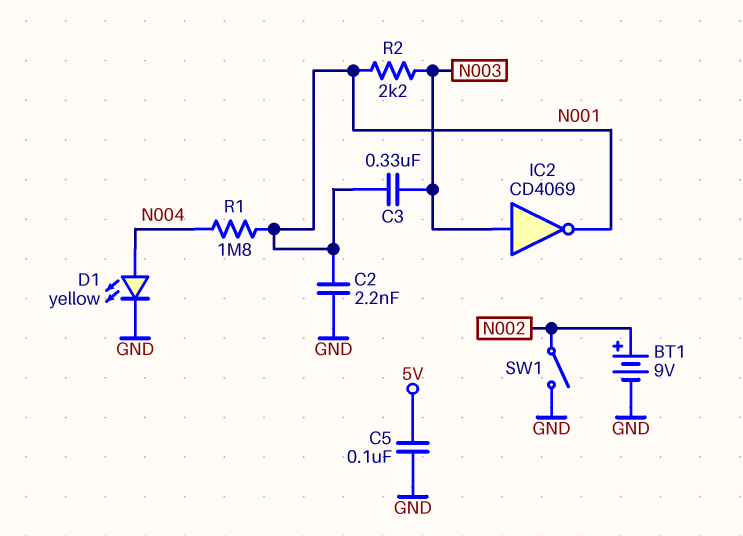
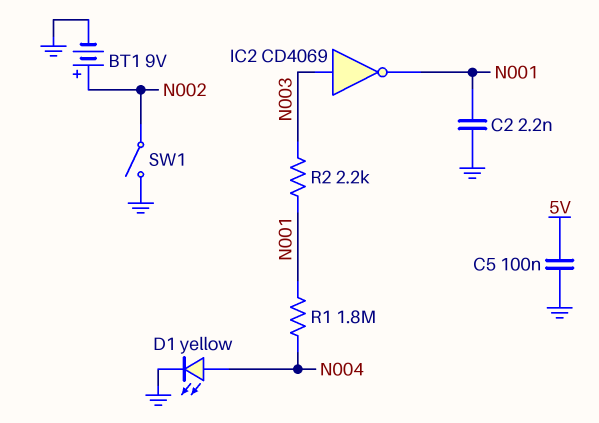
C3: 330nF (N001, N003) -> none

